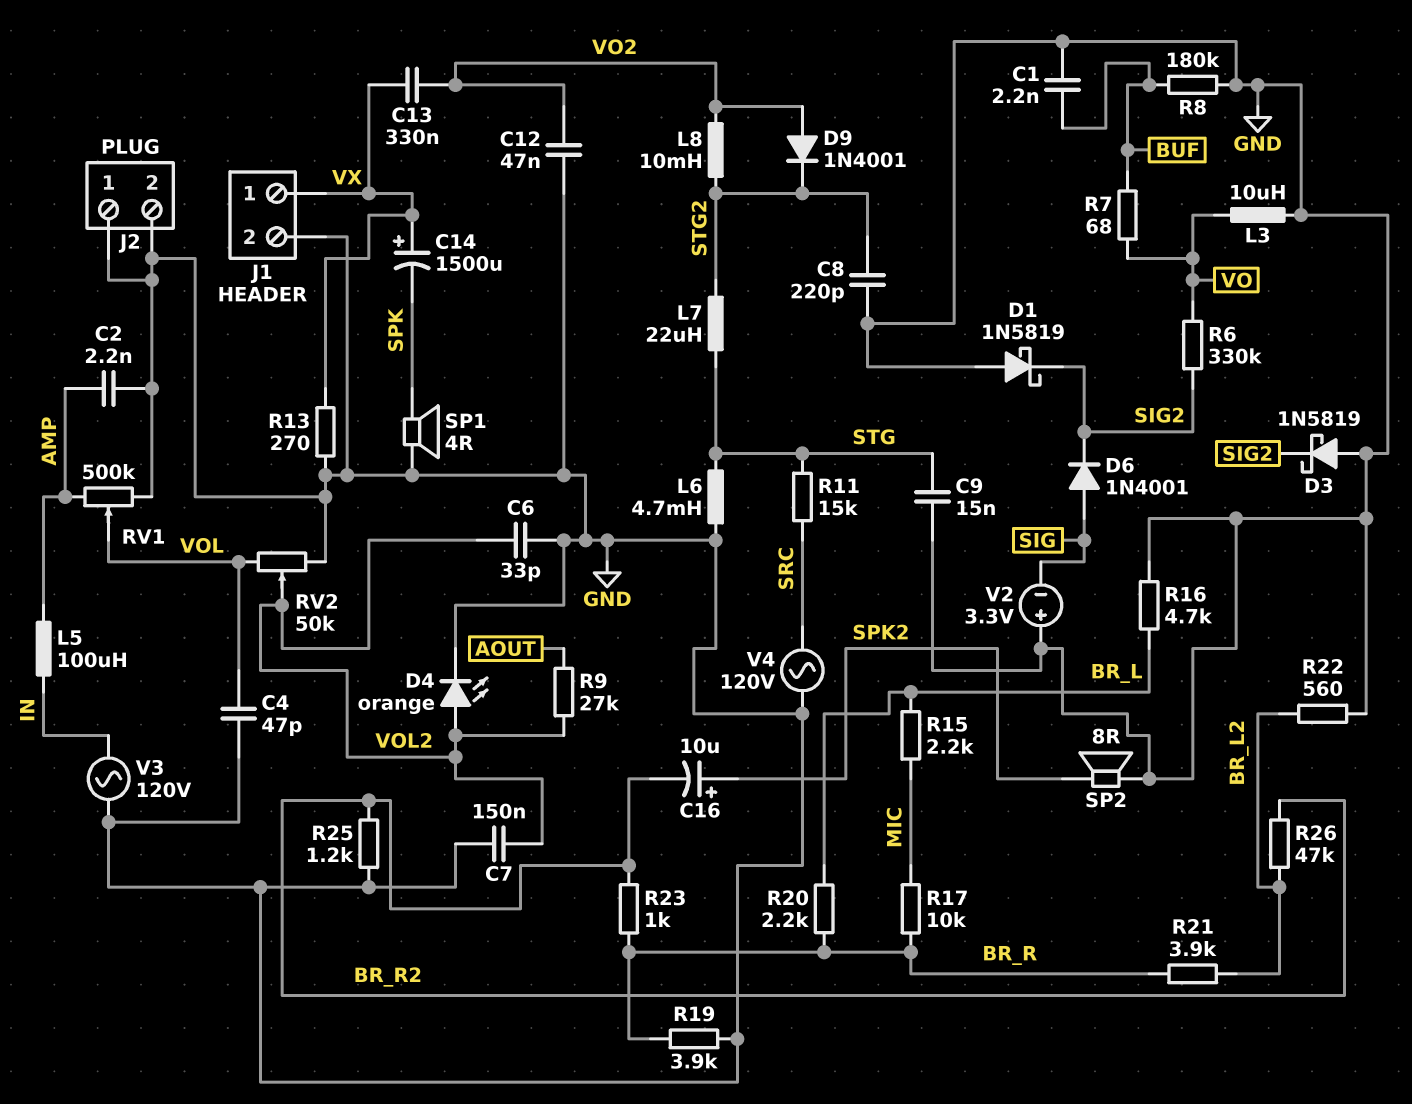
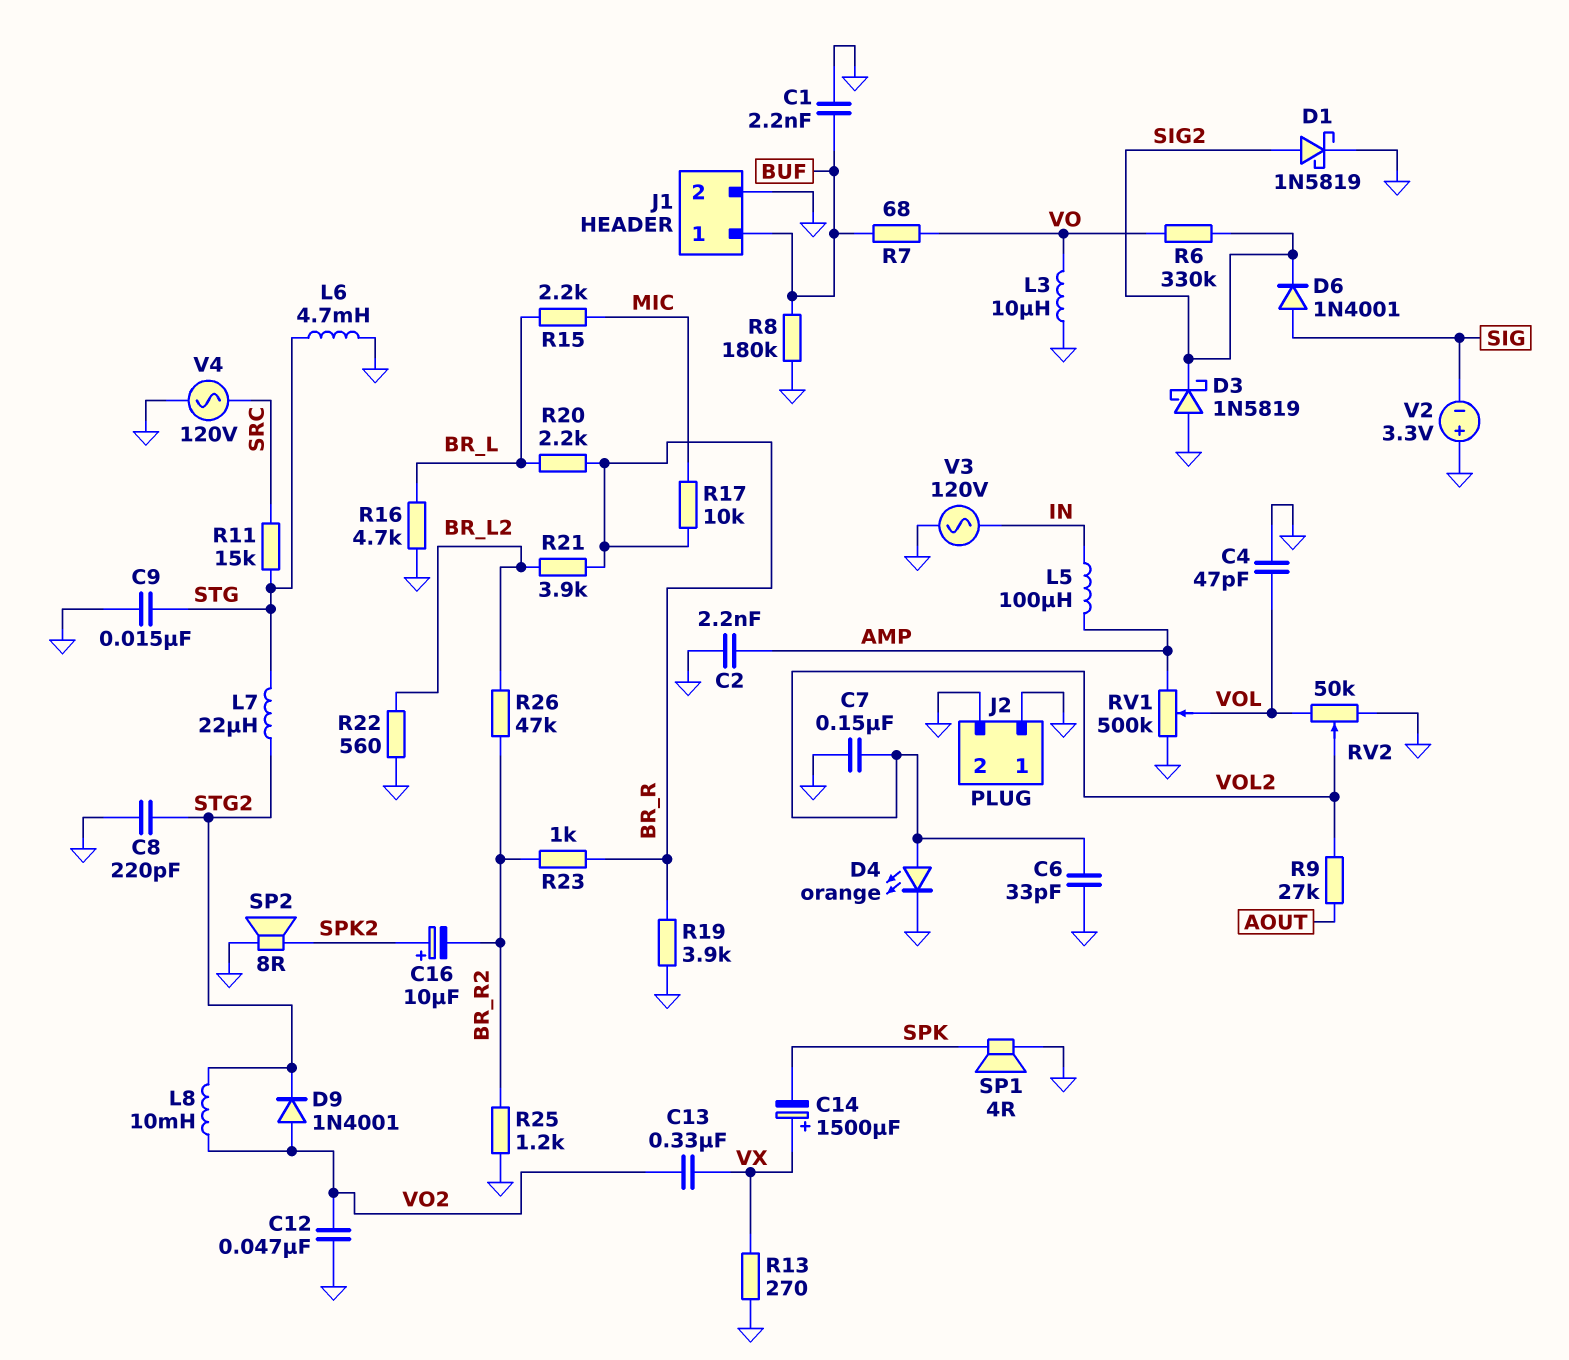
D1: schottky 1N5819 (A GND, K SIG2) -> schottky 1N5819 (A SIG2, K GND)
J1 pin 1: VX -> BUF

